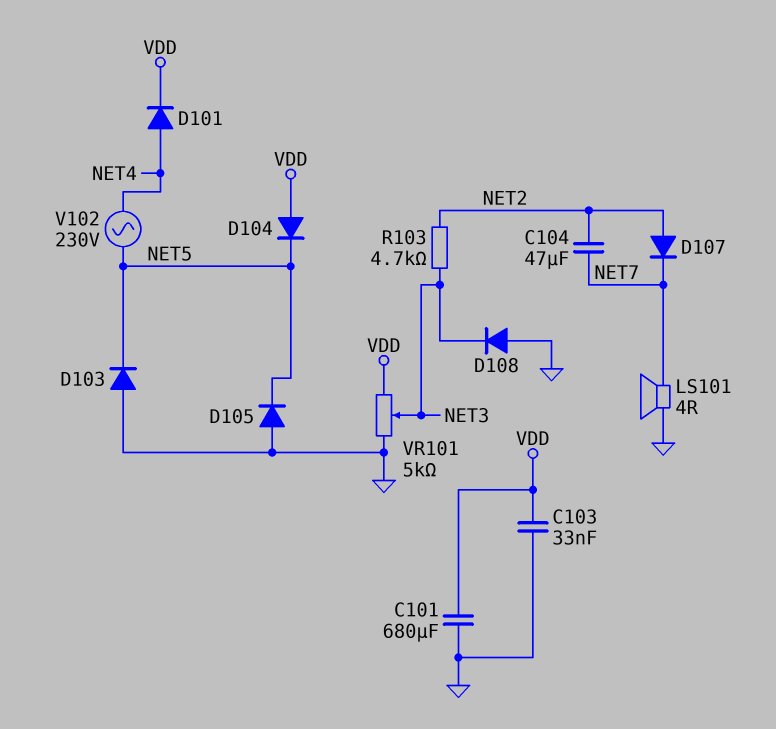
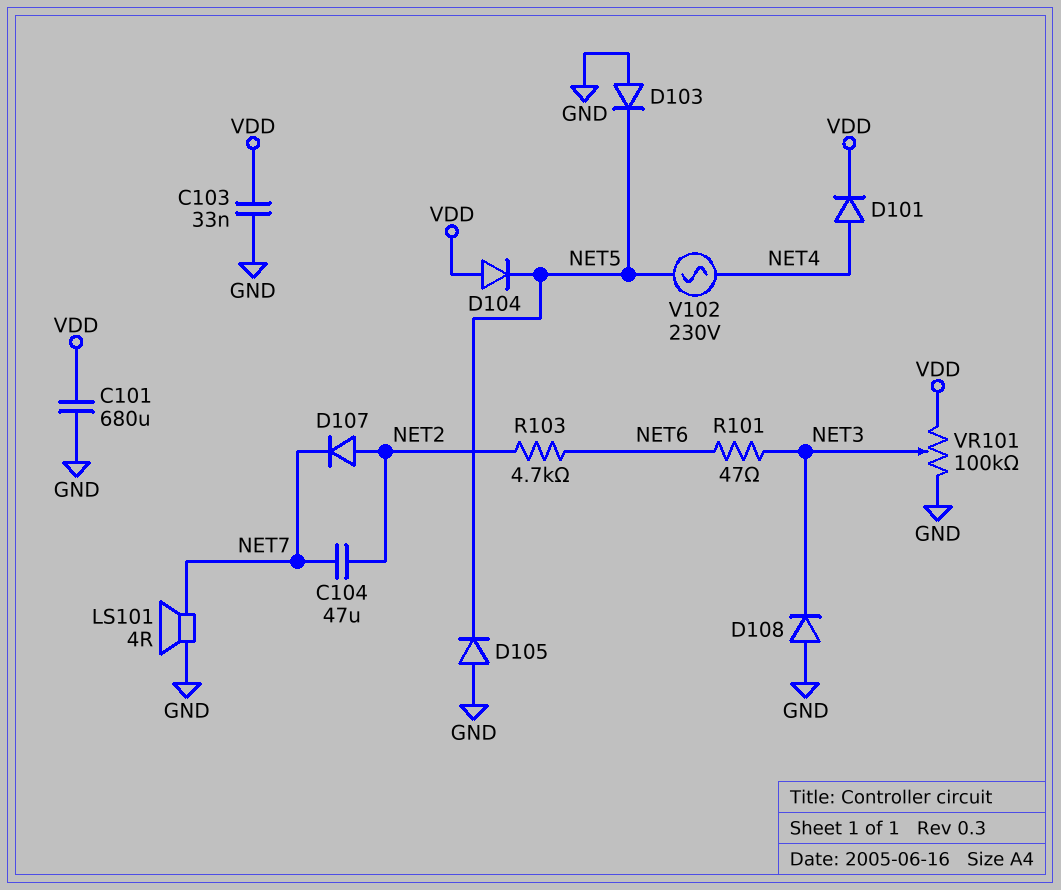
R101: none -> 47 (NET3, NET6)
R103: 4.7k (NET2, NET3) -> 4.7k (NET2, NET6)
VR101: 5k (GND, VDD, wiper NET3) -> 100k (GND, VDD, wiper NET3)

